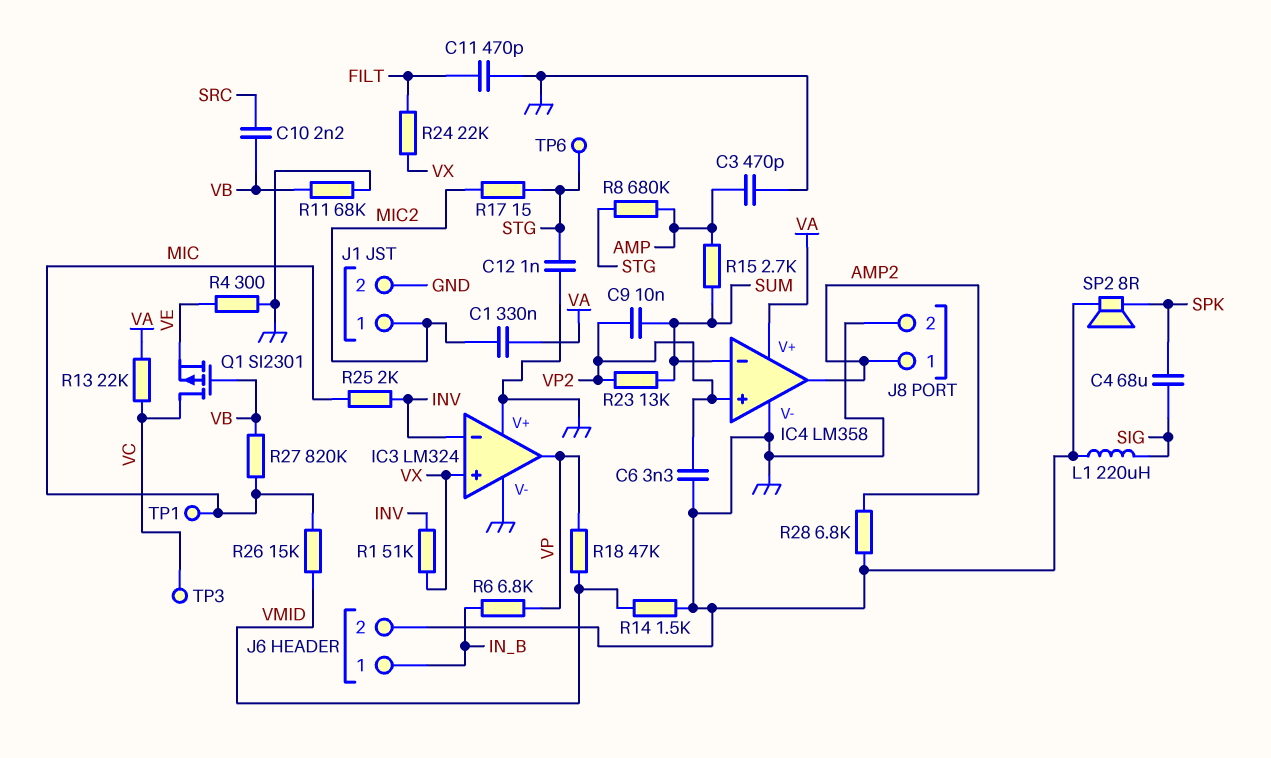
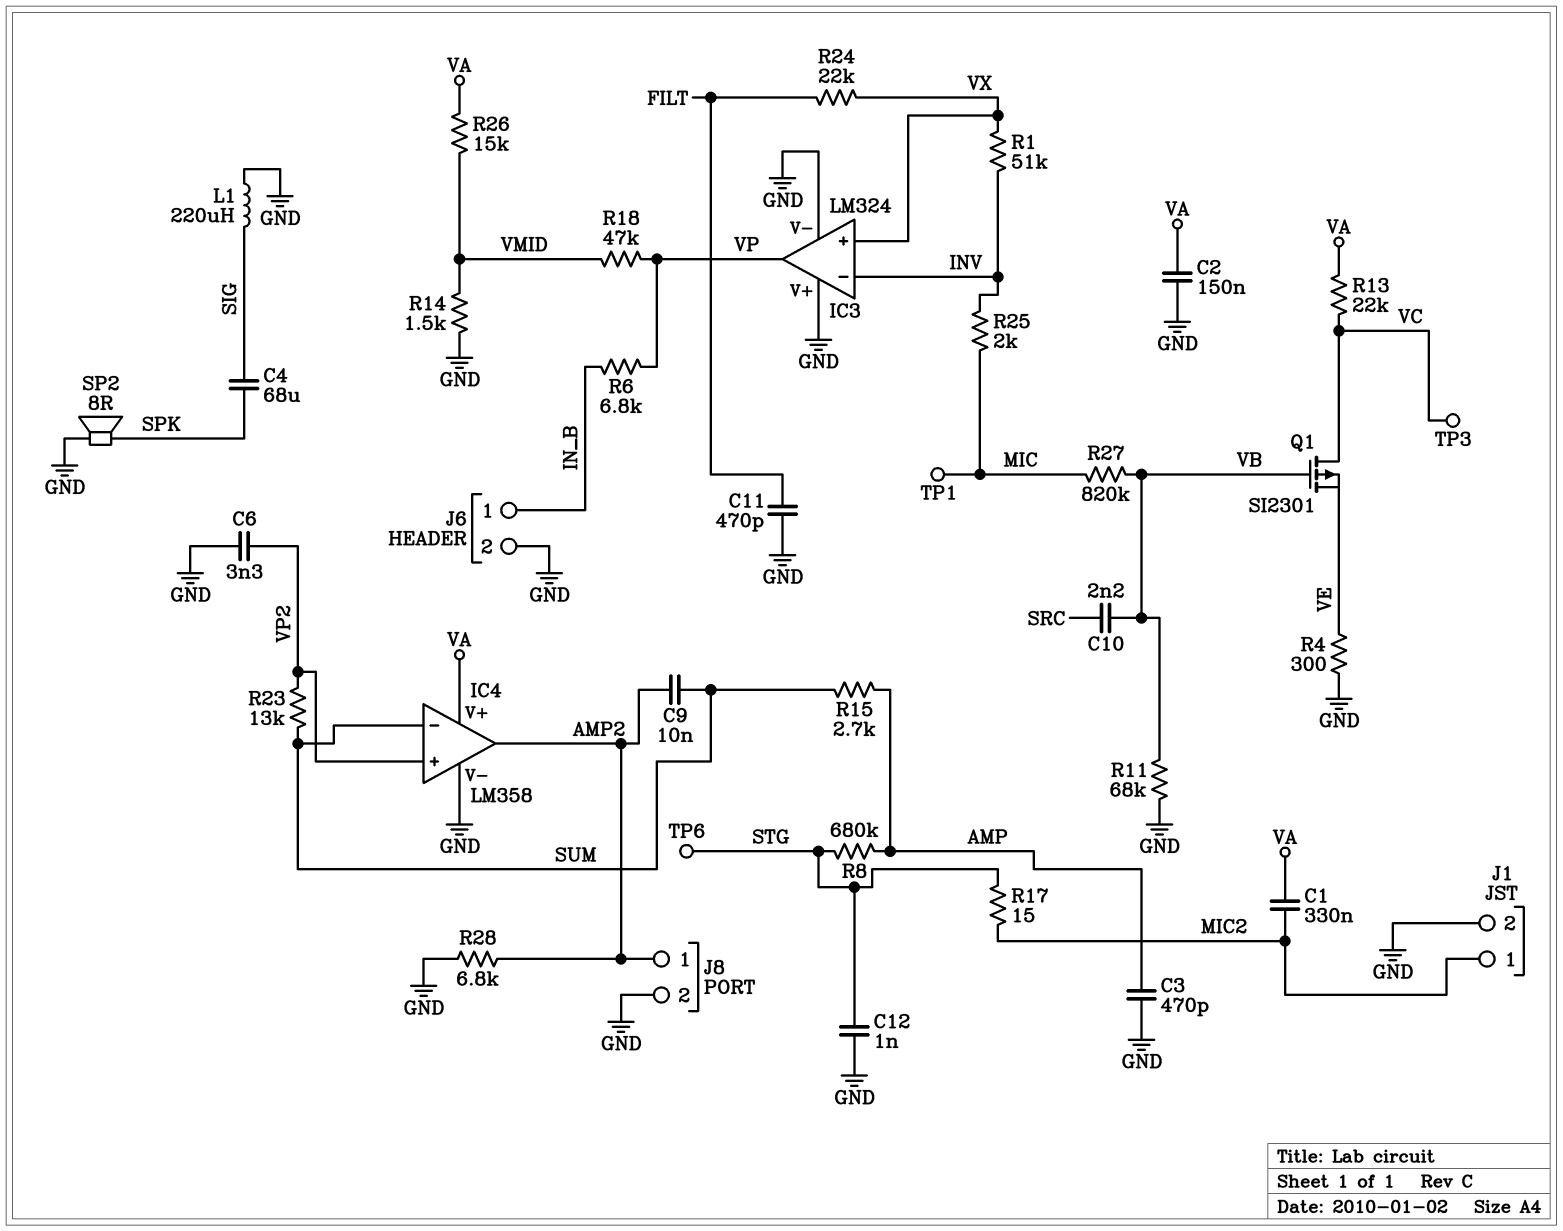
C2: none -> 150nF (GND, VA)
C9: 10nF (SUM, VP2) -> 10nF (AMP2, SUM)
R26: 15k (MIC, VMID) -> 15k (VA, VMID)

